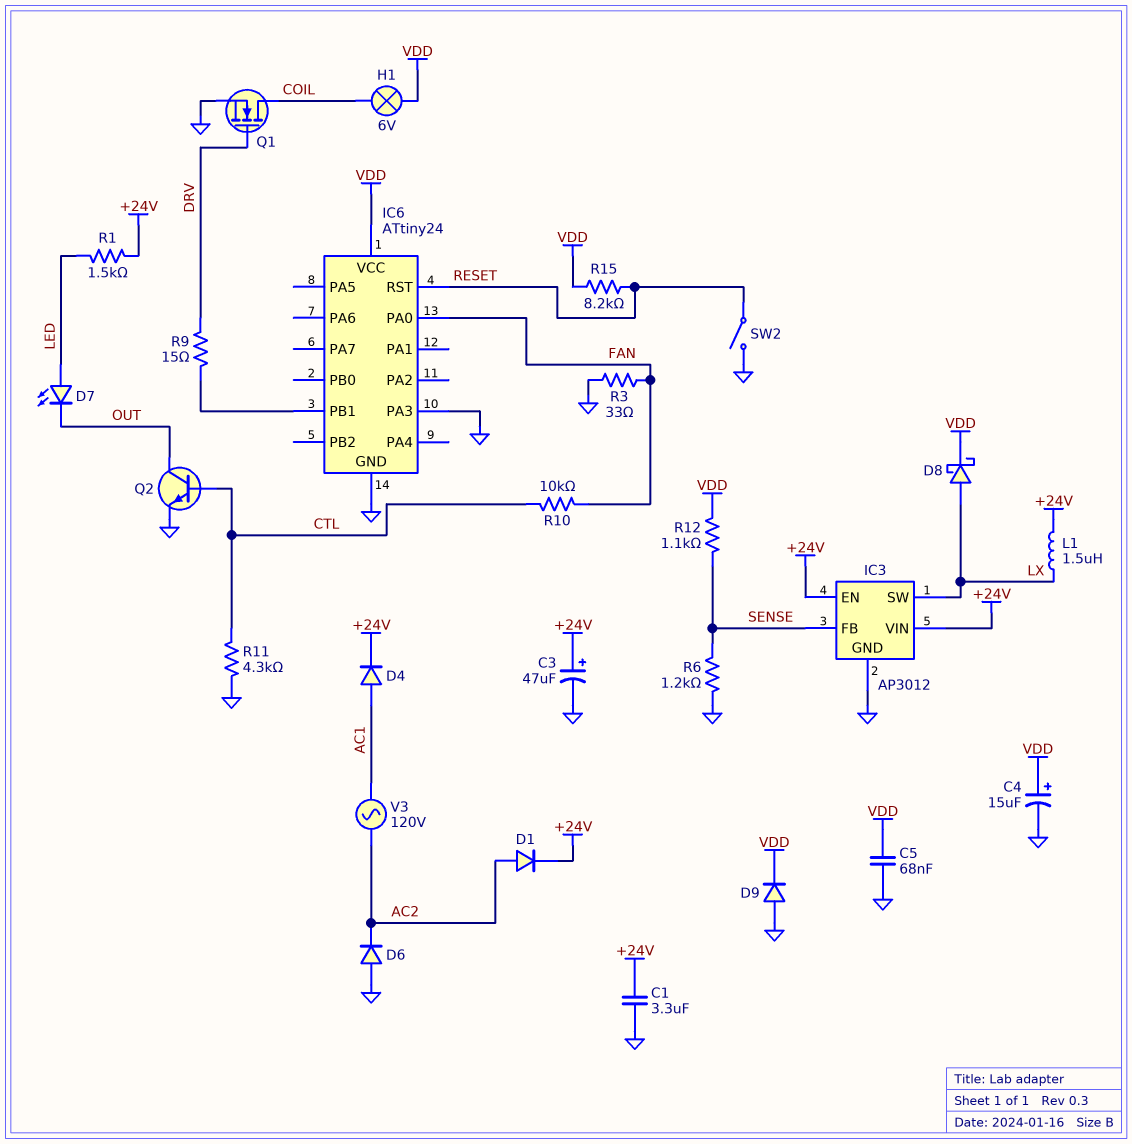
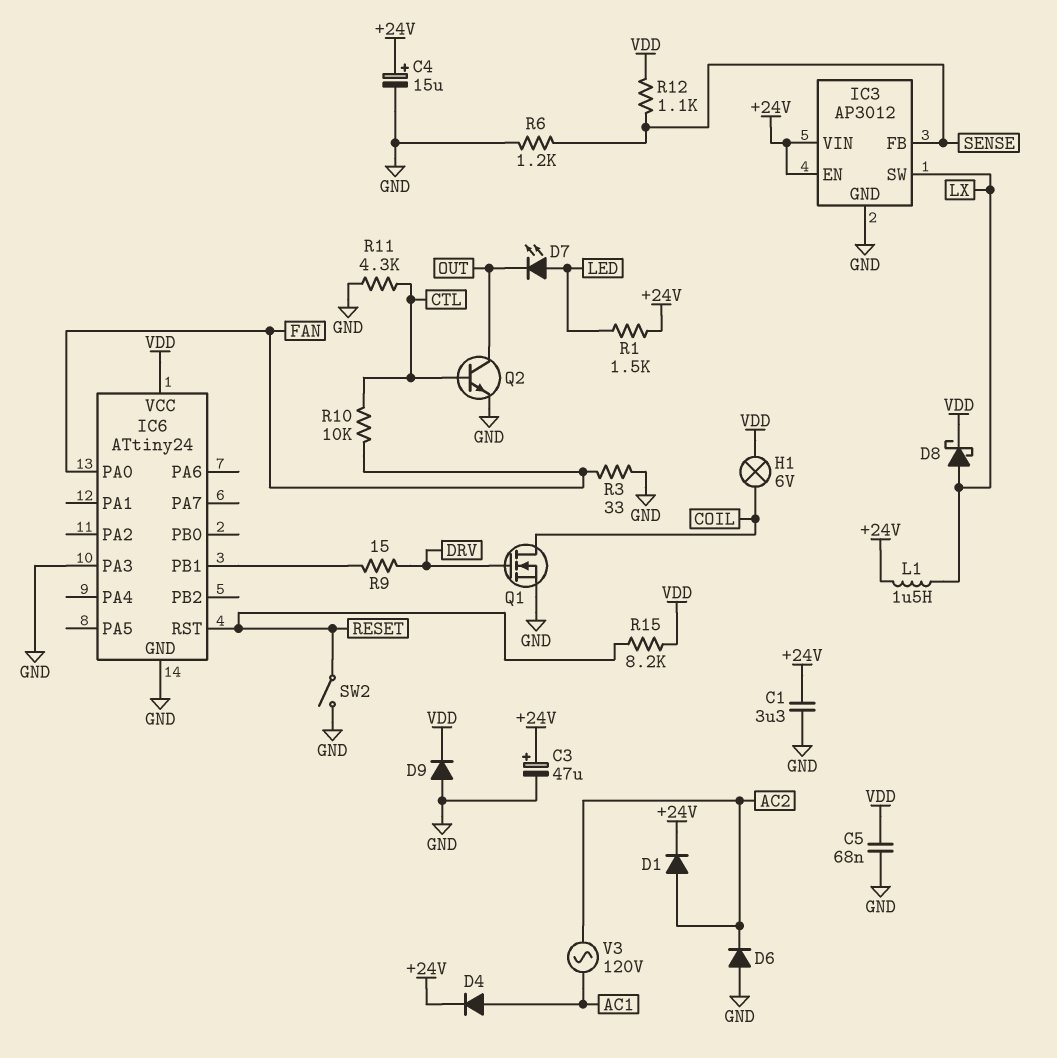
C4: 15uF (plus VDD, minus GND) -> 15uF (plus +24V, minus GND)

